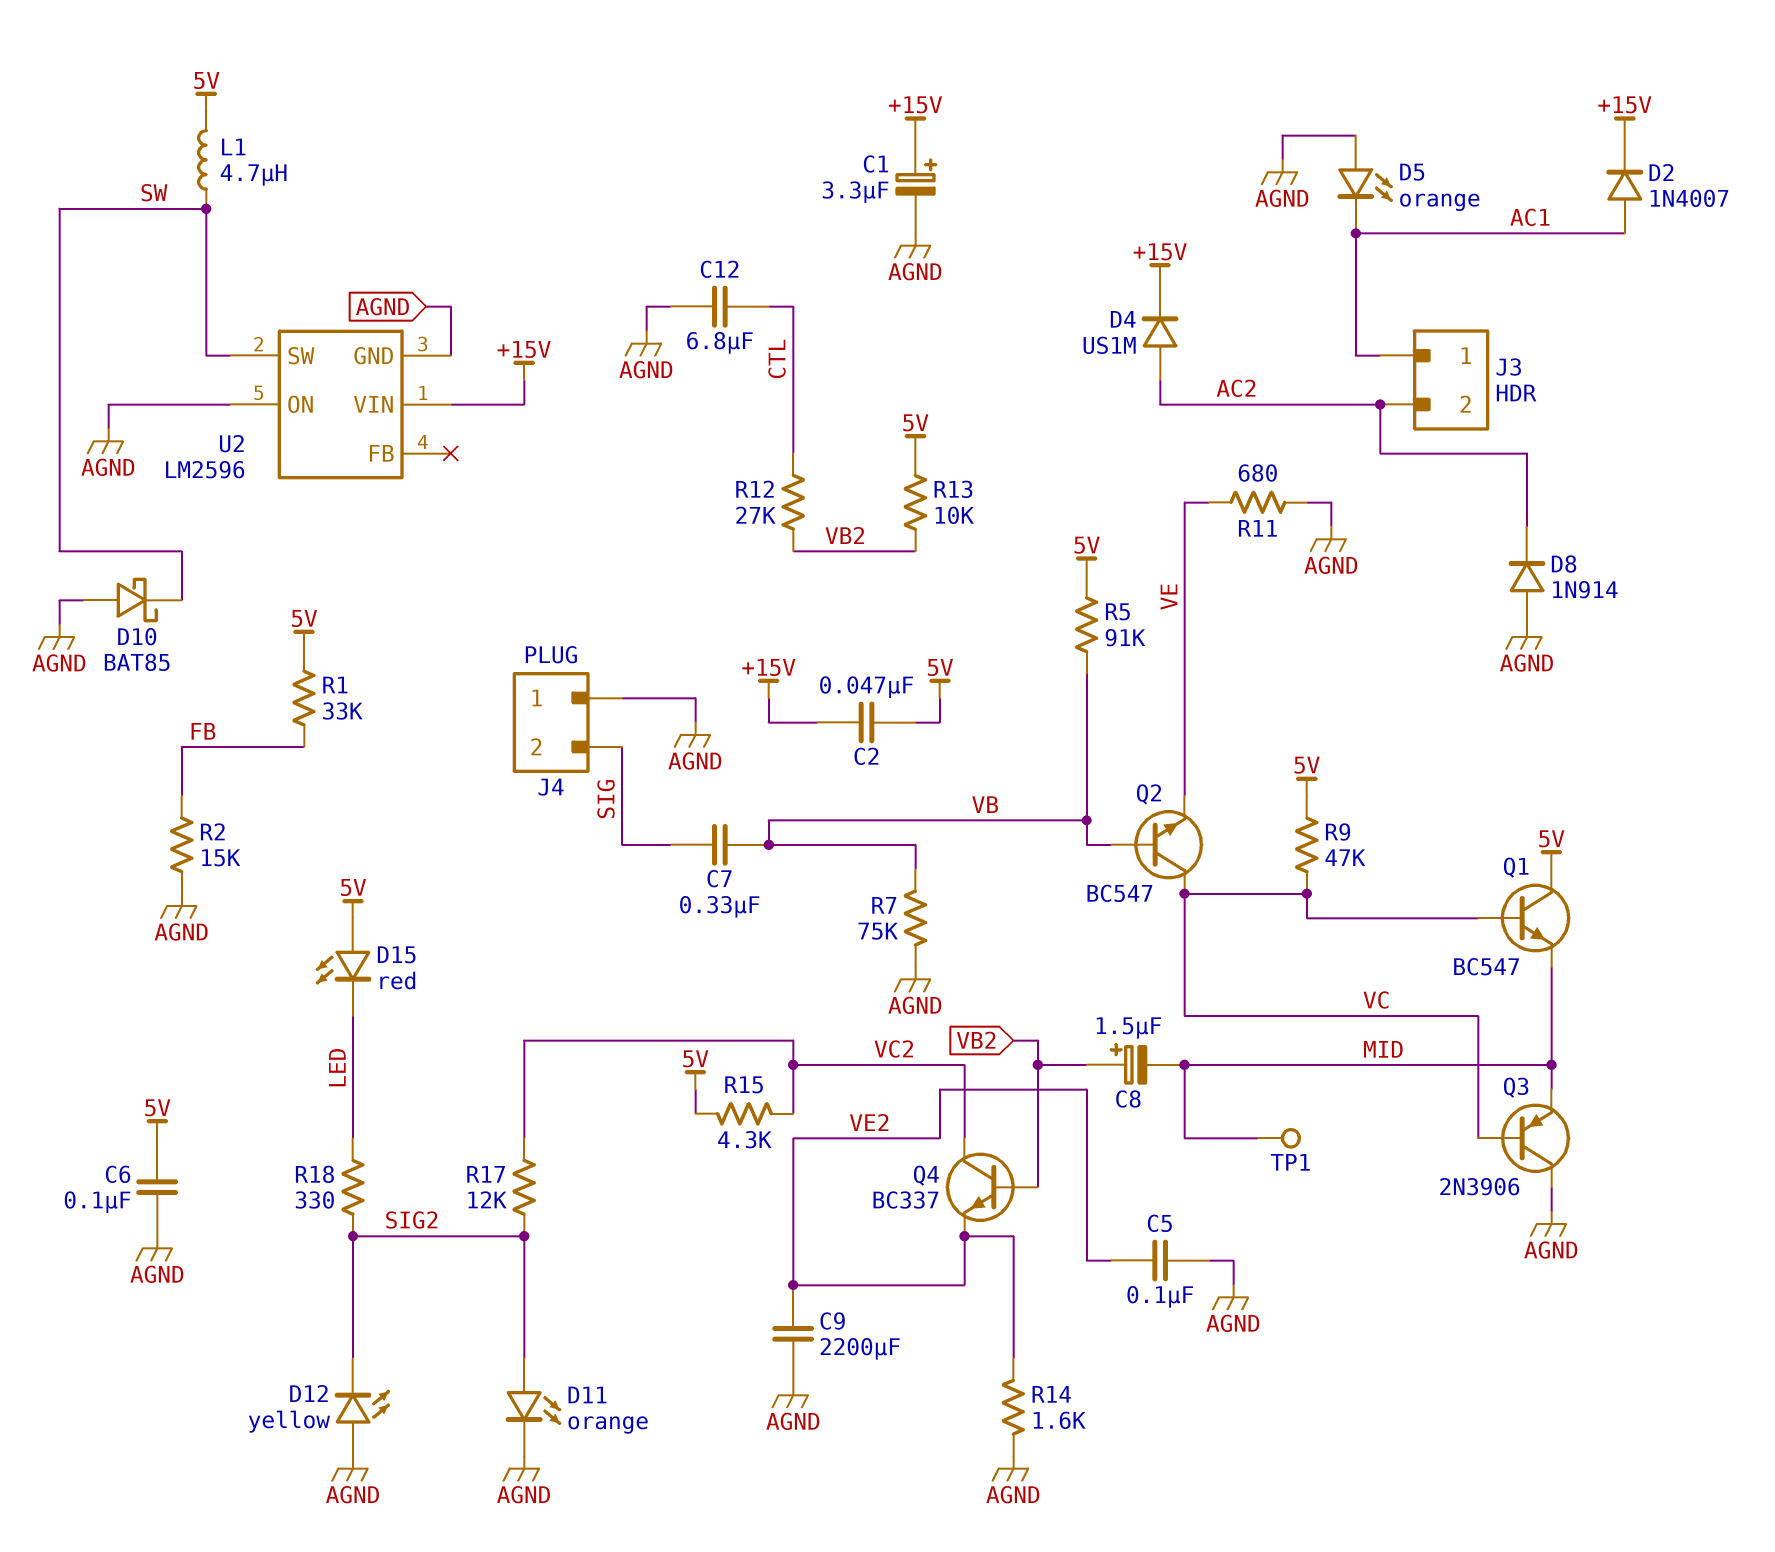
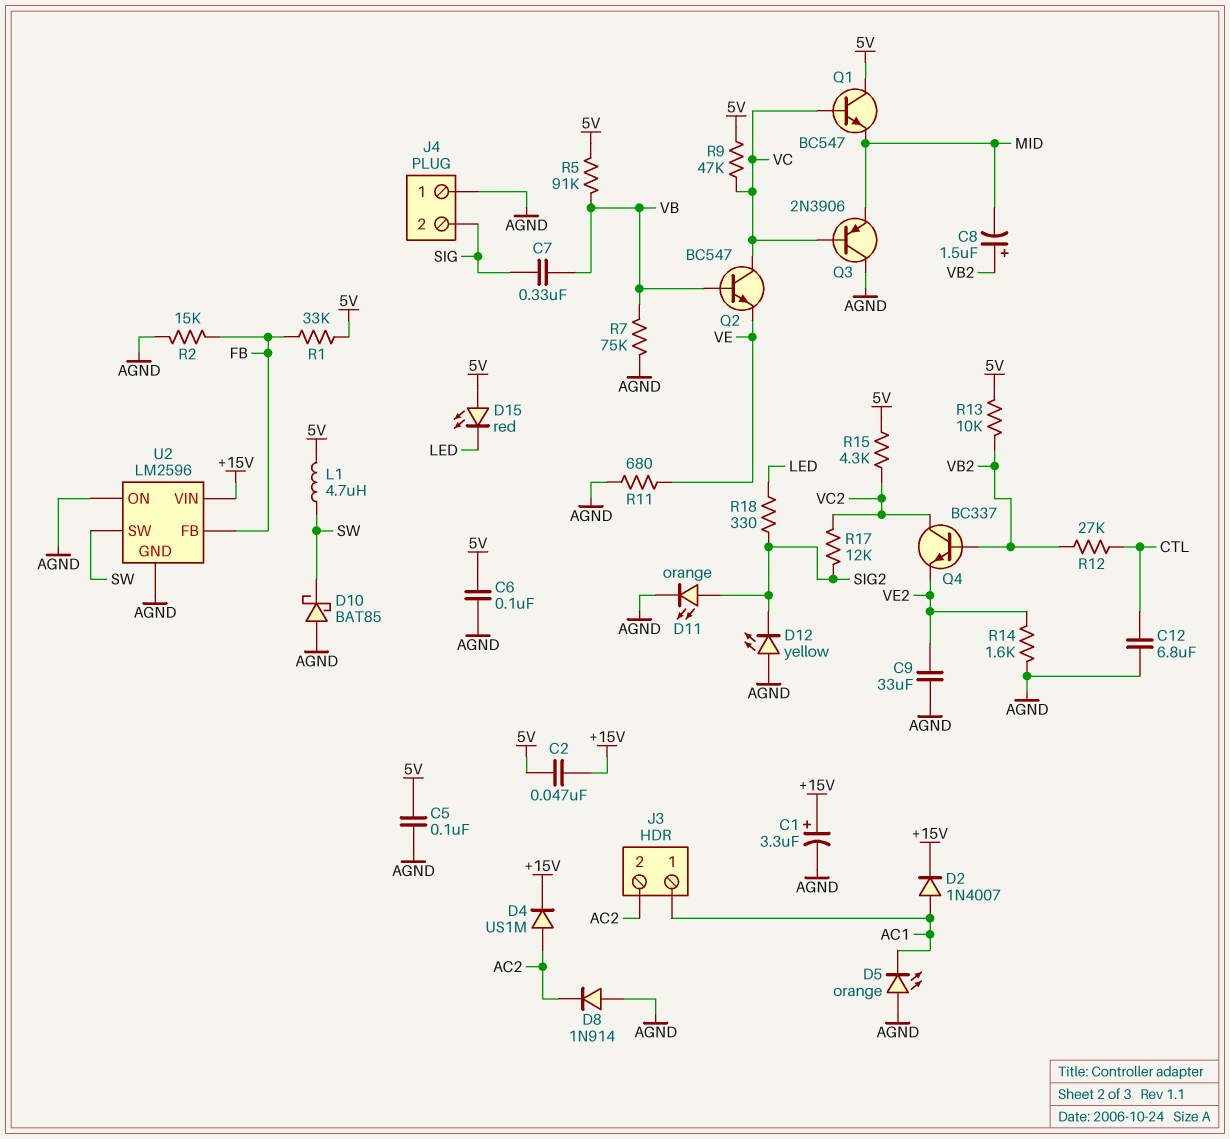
C5: 100nF (AGND, VE2) -> 100nF (5V, AGND)
C9: 2200uF (AGND, VE2) -> 33uF (AGND, VE2)
TP1: test point (MID) -> none
U2 pin FB: none -> FB

